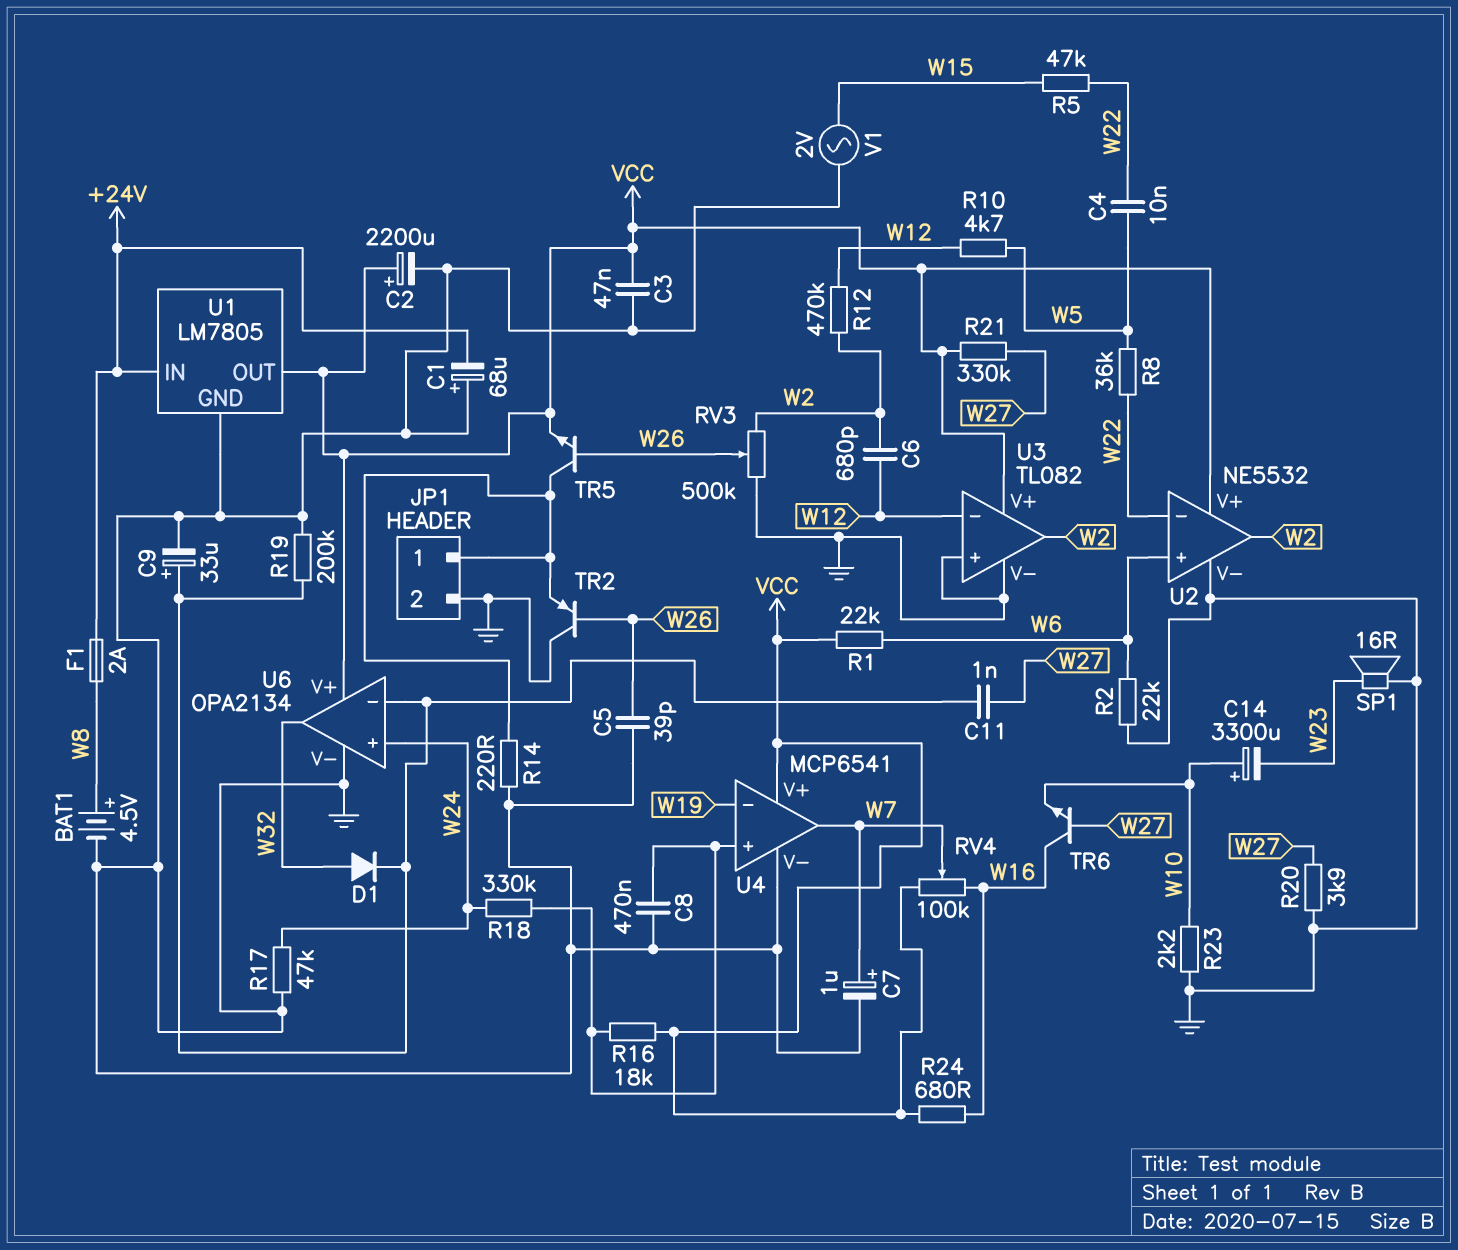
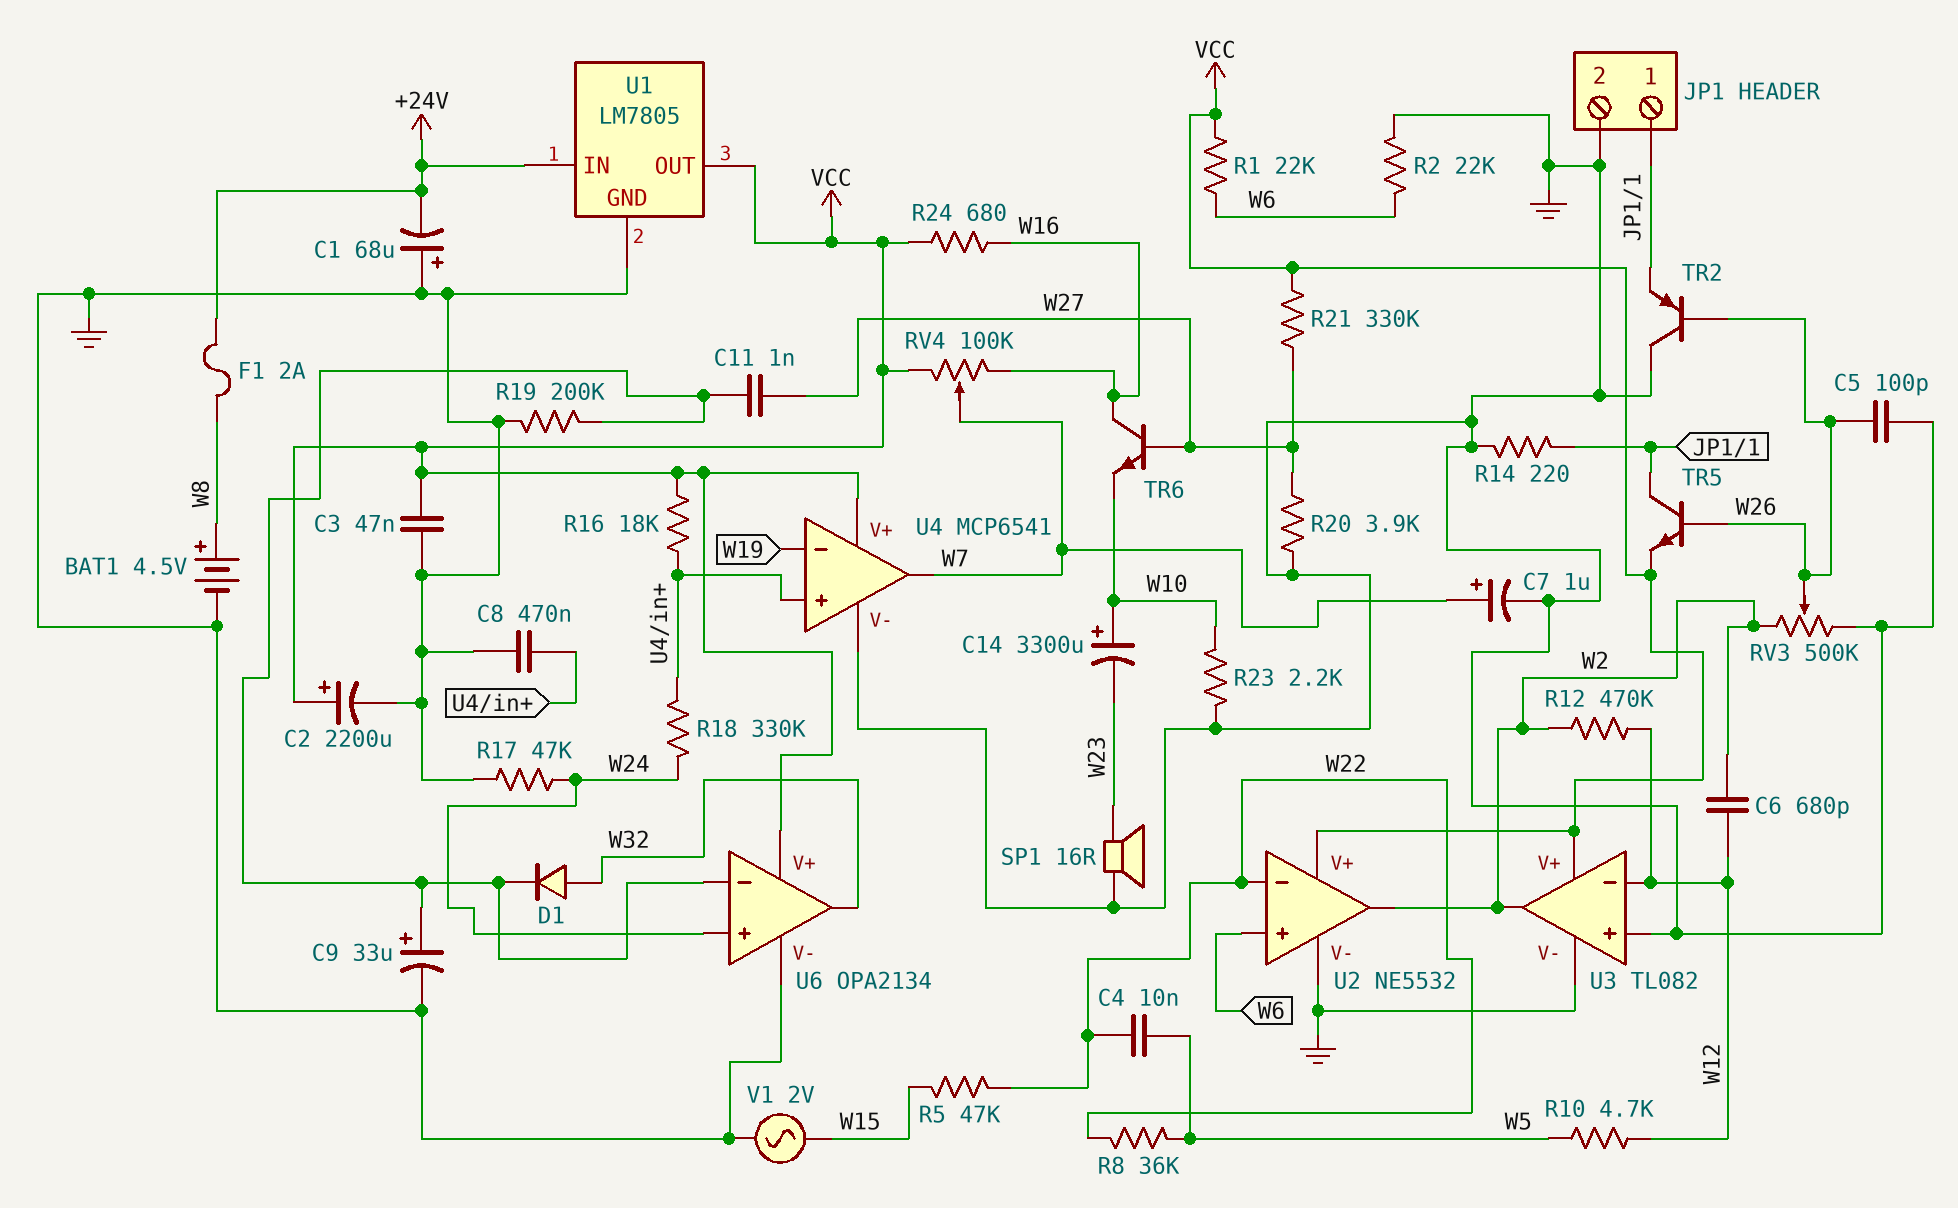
C5: 39pF (GND, W26) -> 100pF (GND, W26)

